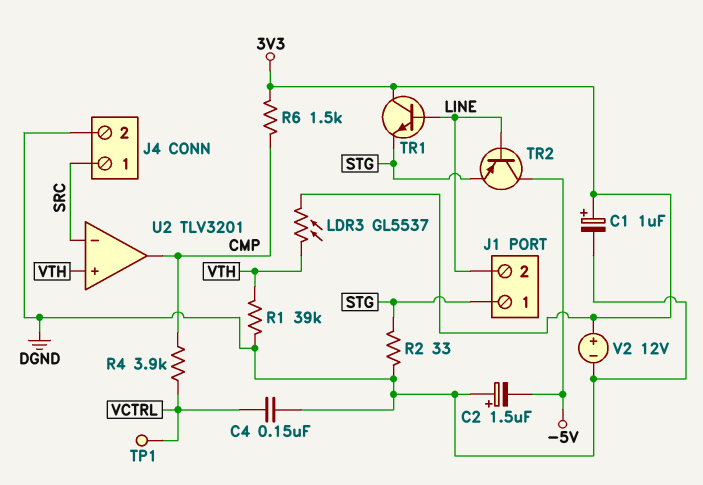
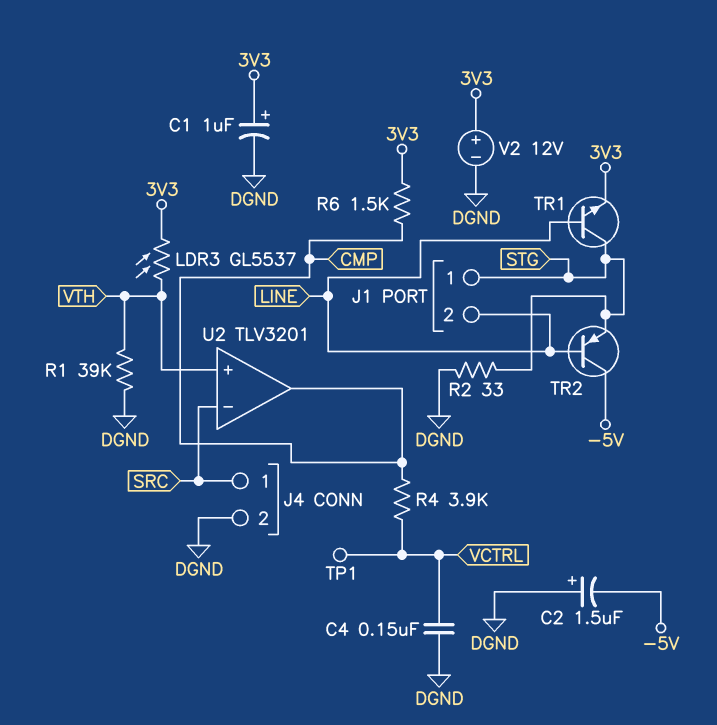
TR1: NPN (B LINE, C 3V3, E STG) -> NPN (B LINE, C STG, E 3V3)

